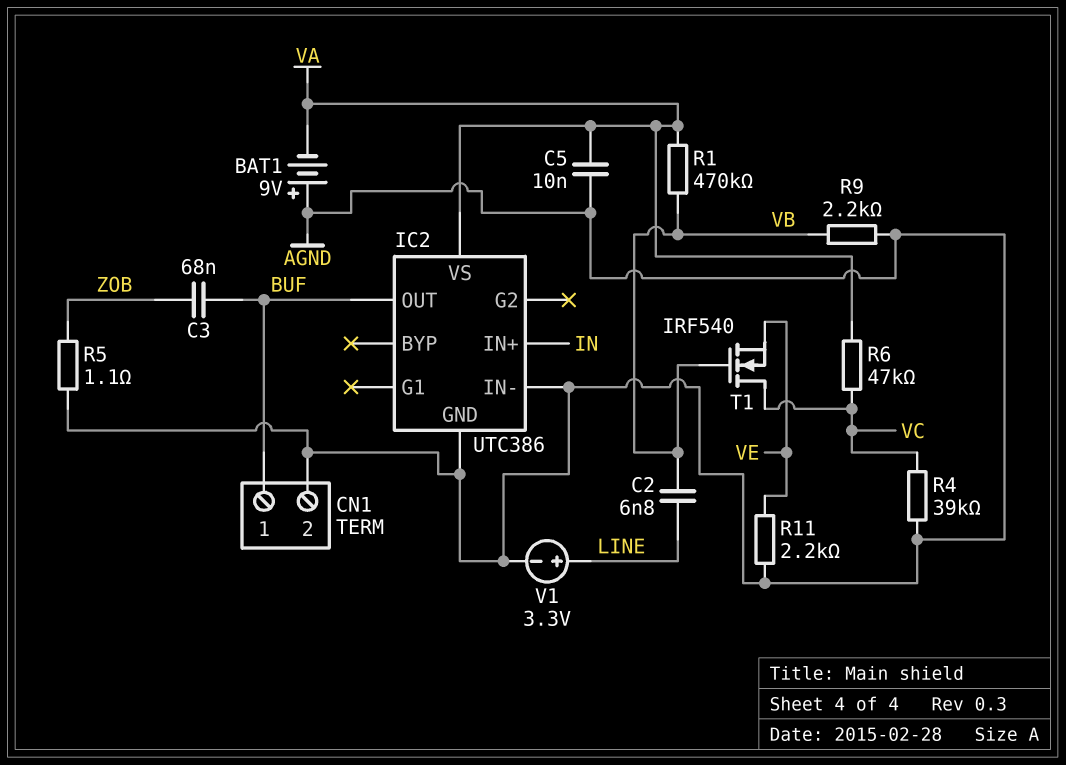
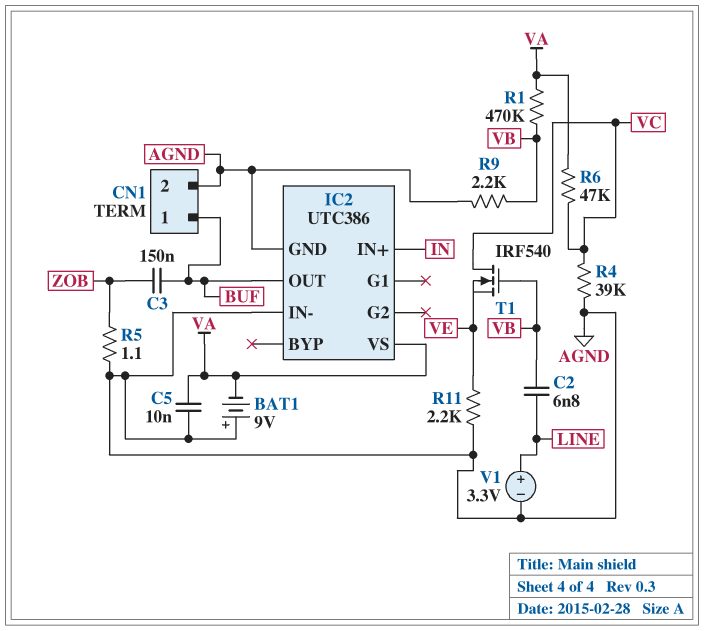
C3: 68nF (BUF, ZOB) -> 150nF (BUF, ZOB)

